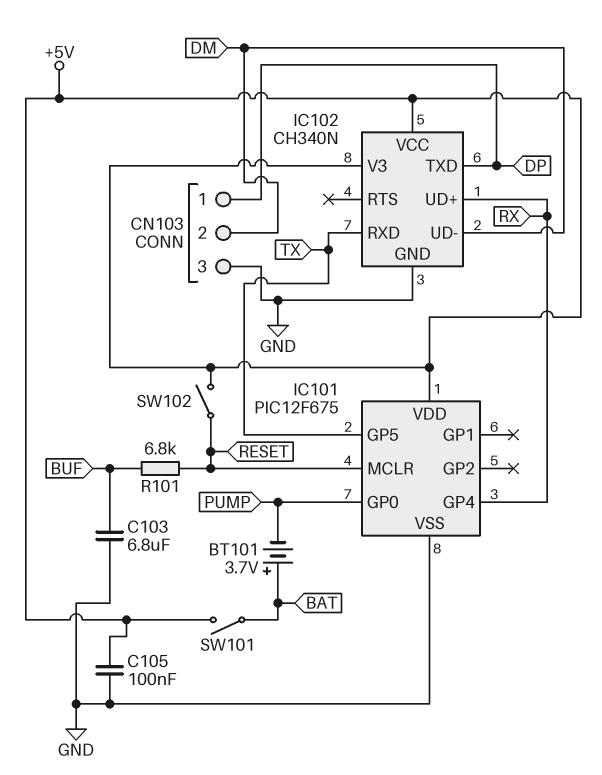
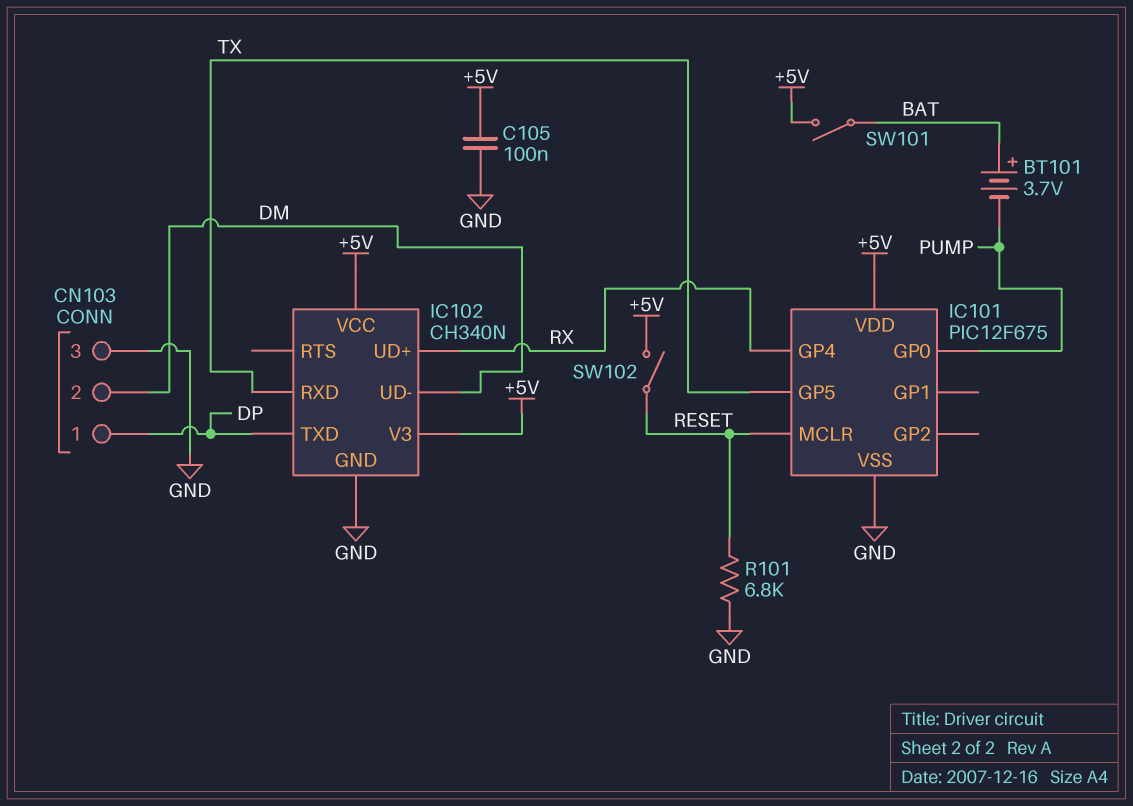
C103: 6.8uF (BUF, GND) -> none
R101: 6.8k (BUF, RESET) -> 6.8k (GND, RESET)

